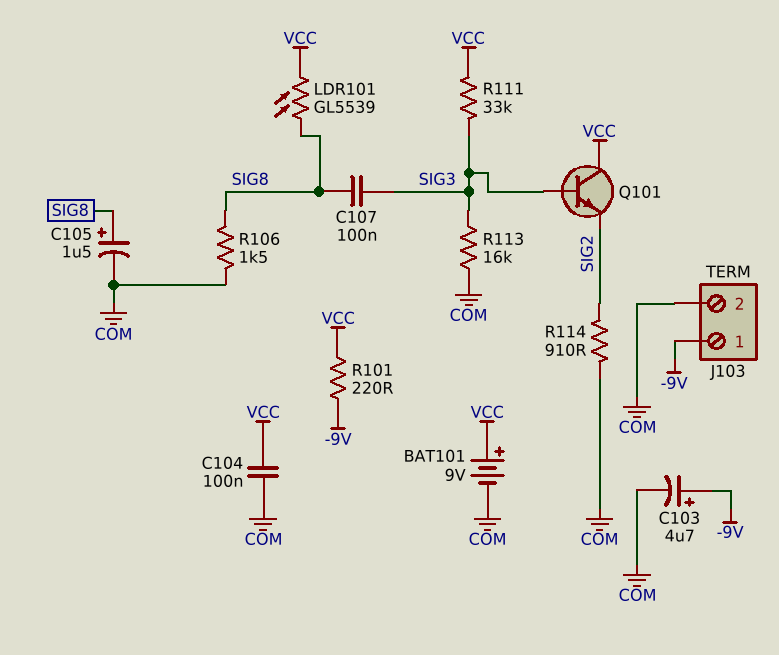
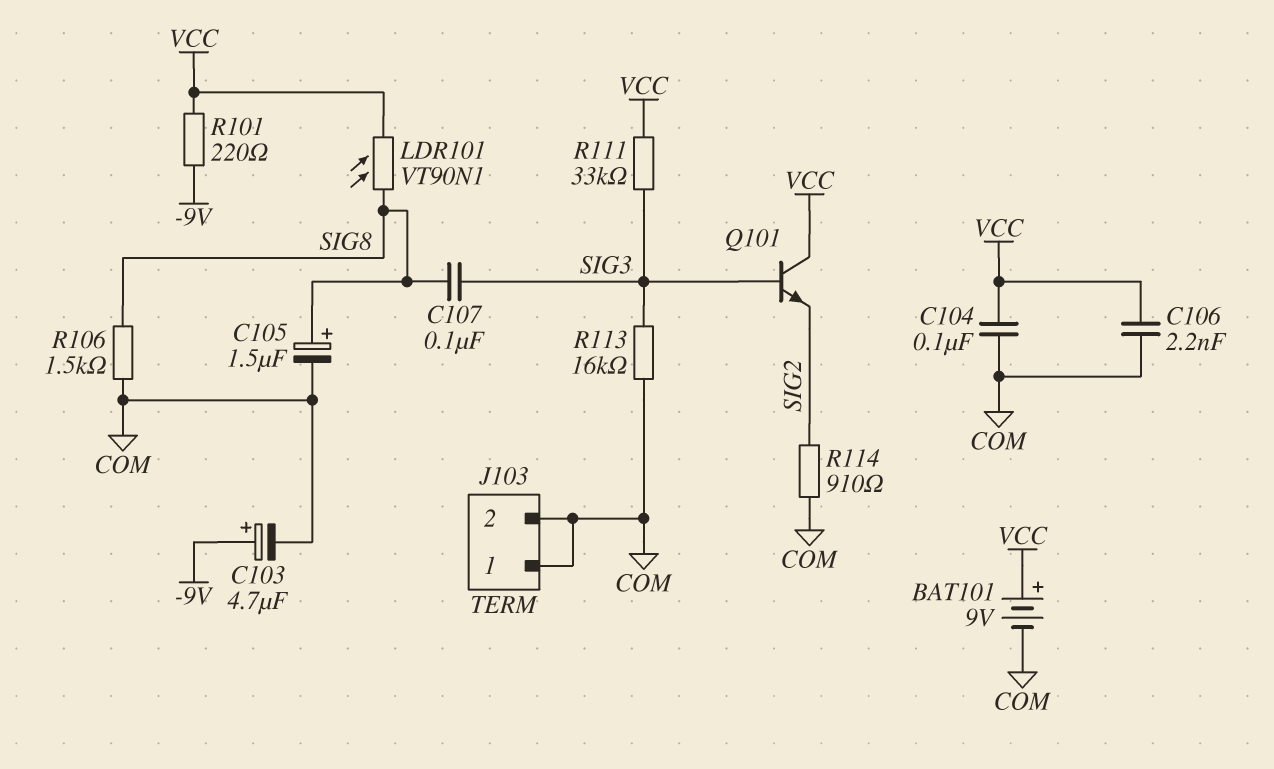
C106: none -> 2.2nF (COM, VCC)
J103 pin 1: -9V -> COM
LDR101: GL5539 (SIG8, VCC) -> VT90N1 (SIG8, VCC)

